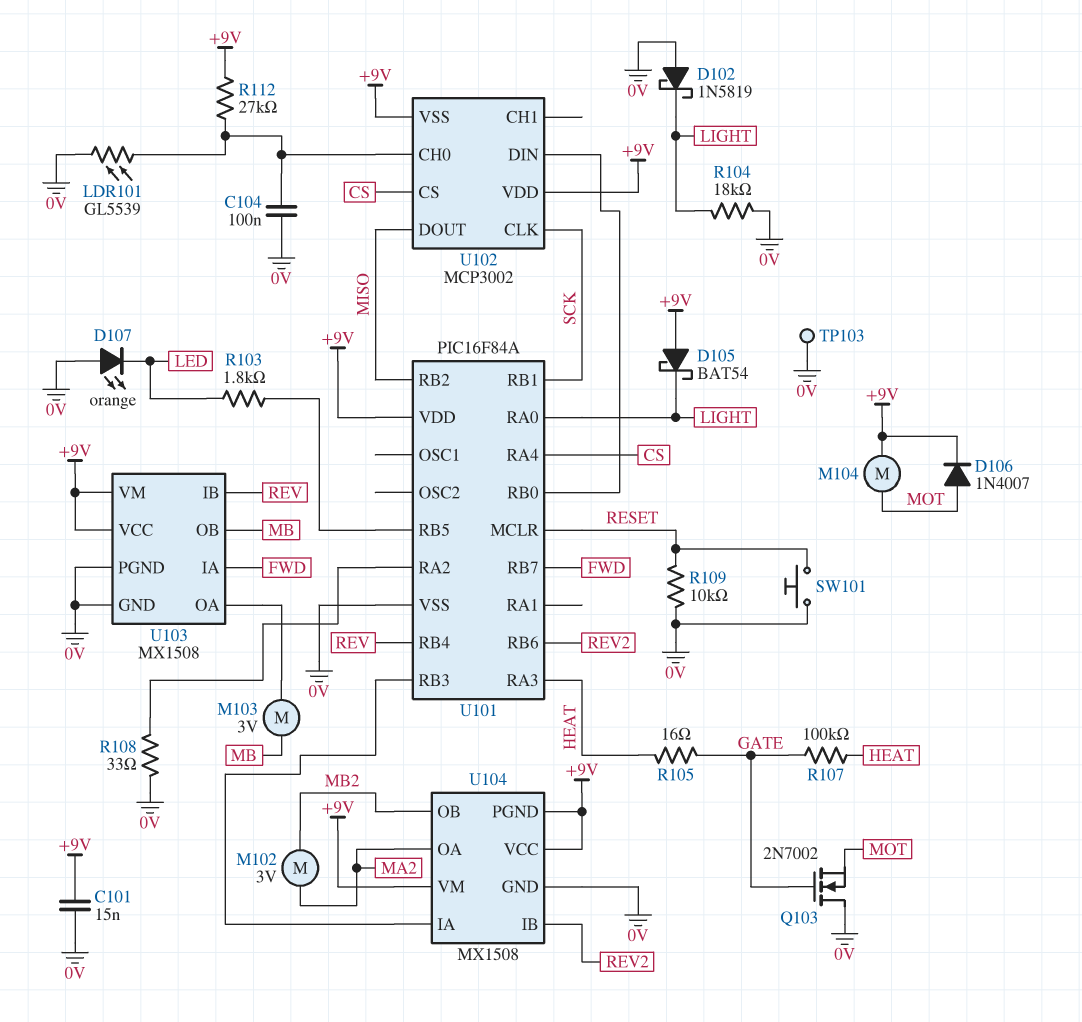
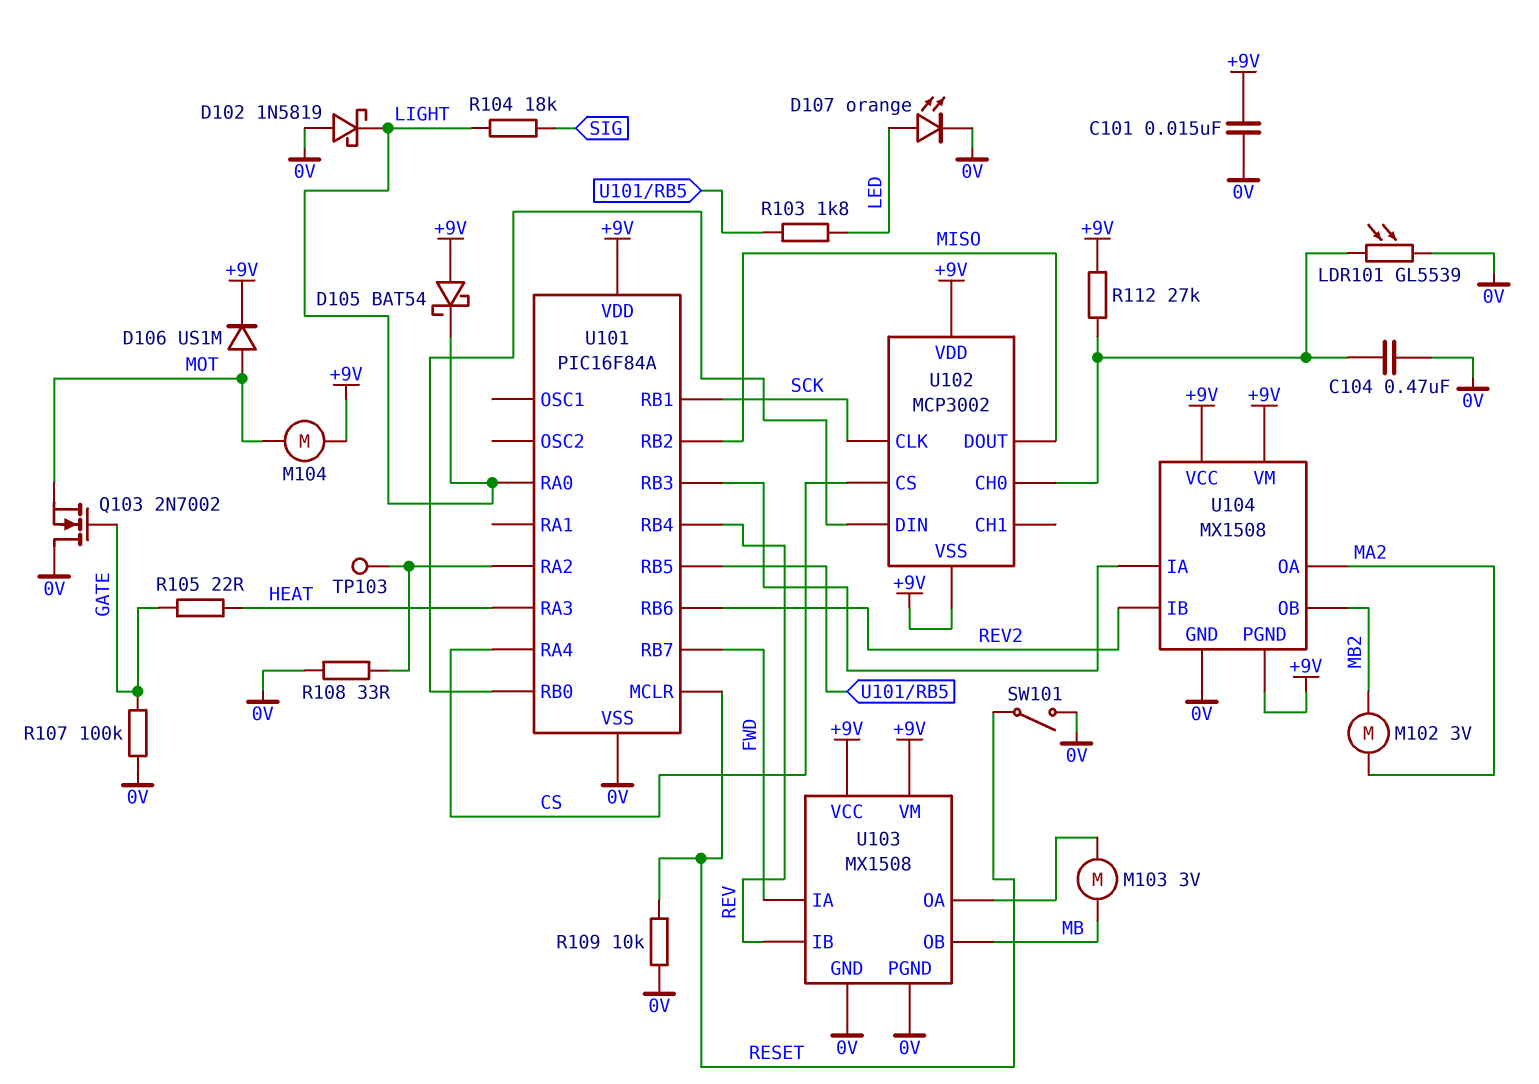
C104: 100nF (0V, U102/CH0) -> 470nF (0V, U102/CH0)
D106: diode 1N4007 (A MOT, K +9V) -> diode US1M (A MOT, K +9V)
D107: LED orange (A 0V, K LED) -> LED orange (A LED, K 0V)
R104: 18k (0V, LIGHT) -> 18k (LIGHT, SIG)
R105: 16 (GATE, HEAT) -> 22 (GATE, HEAT)
R107: 100k (GATE, HEAT) -> 100k (0V, GATE)
SW101: button (0V, RESET) -> switch (0V, RESET)
TP103: test point (0V) -> test point (U101/RA2)

